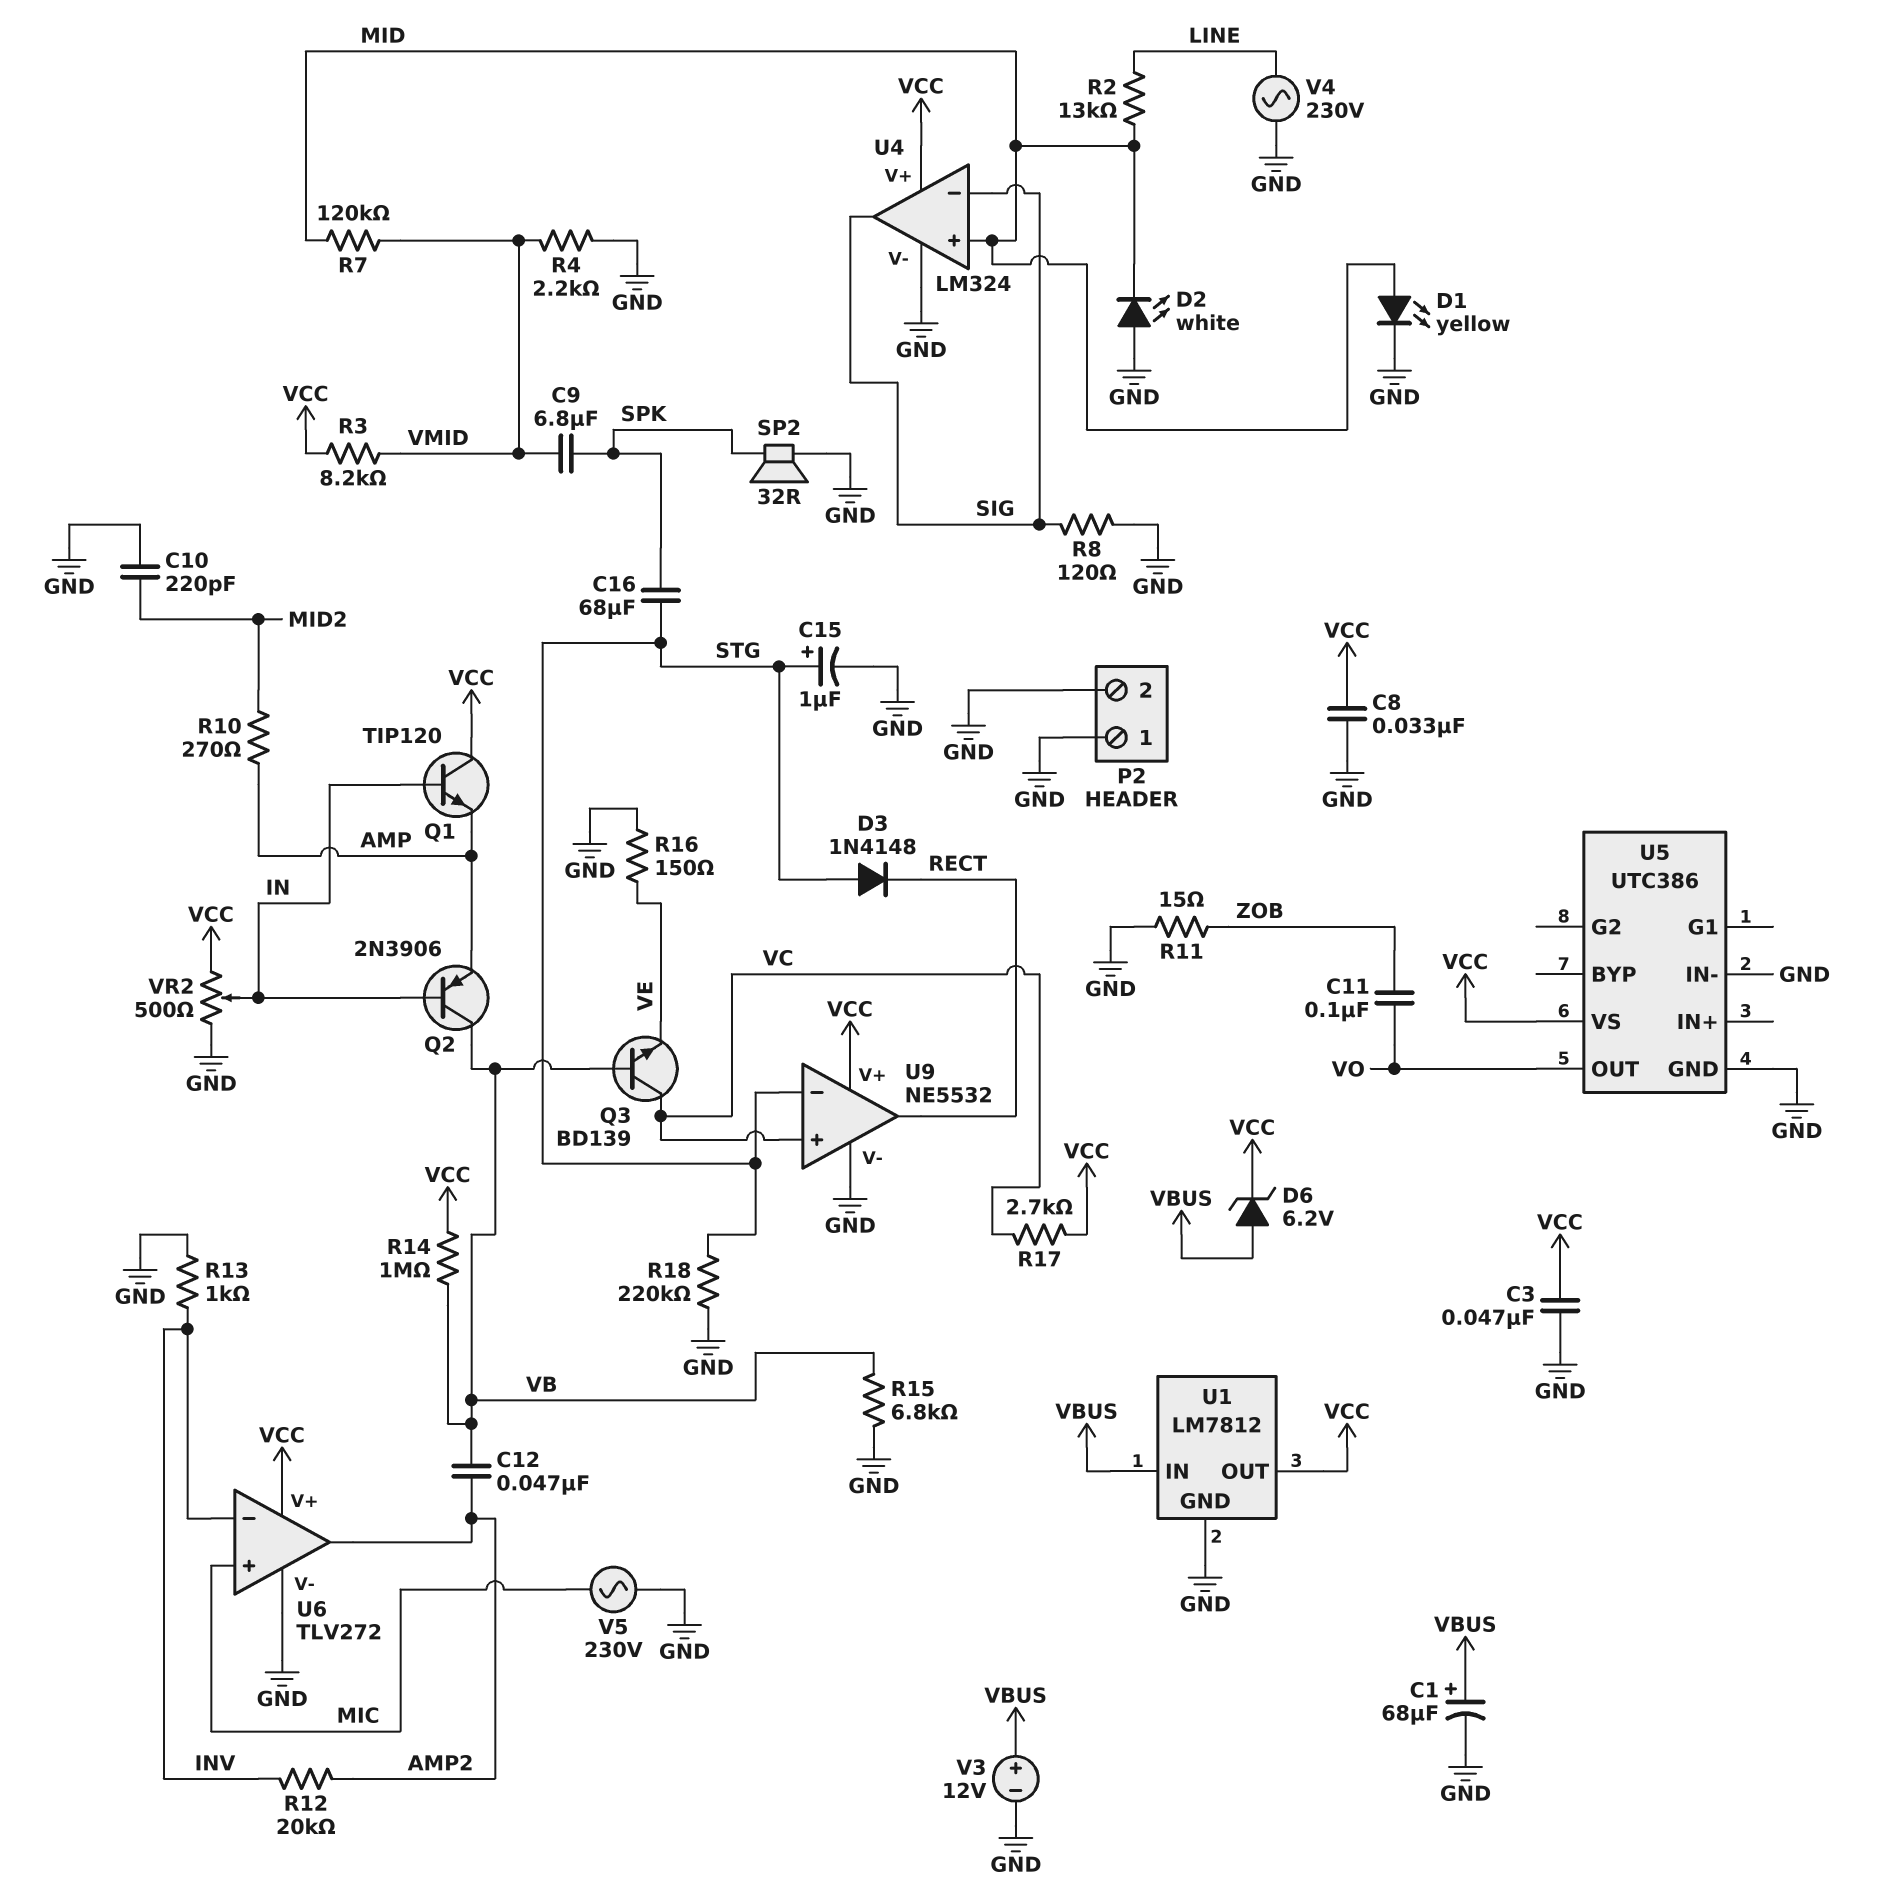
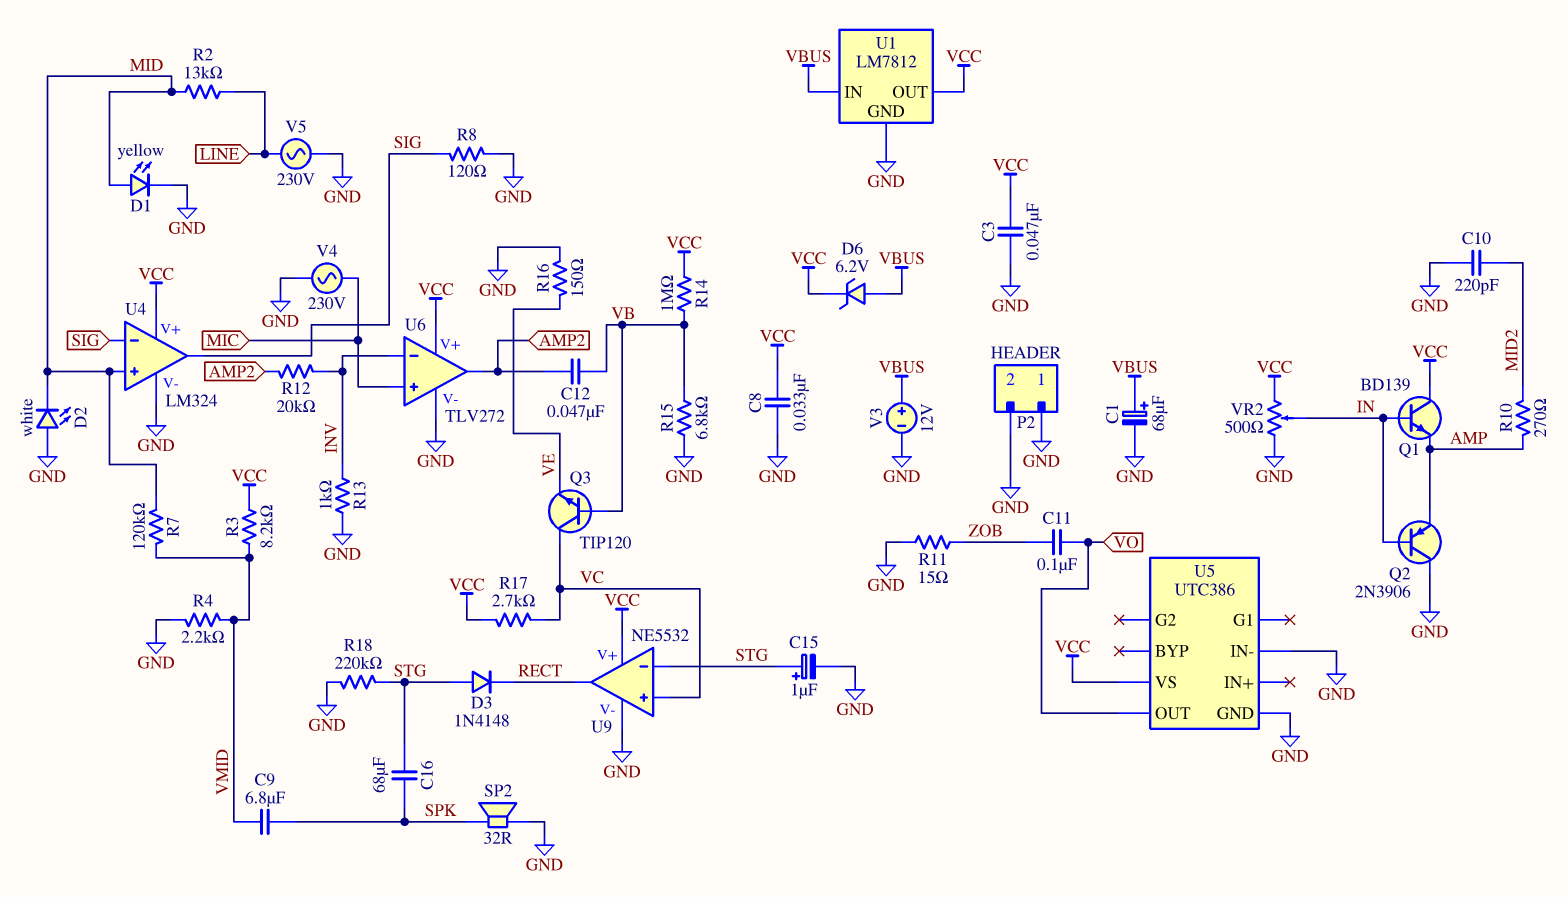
Q1: NPN TIP120 (B IN, C VCC, E AMP) -> NPN BD139 (B IN, C VCC, E AMP)
Q2: PNP 2N3906 (B IN, C VB, E AMP) -> PNP 2N3906 (B IN, C GND, E AMP)
Q3: NPN BD139 (B VB, C VC, E VE) -> NPN TIP120 (B VB, C VC, E VE)
V4: AC 230V (GND, LINE) -> AC 230V (GND, MIC)
V5: AC 230V (GND, MIC) -> AC 230V (GND, LINE)

